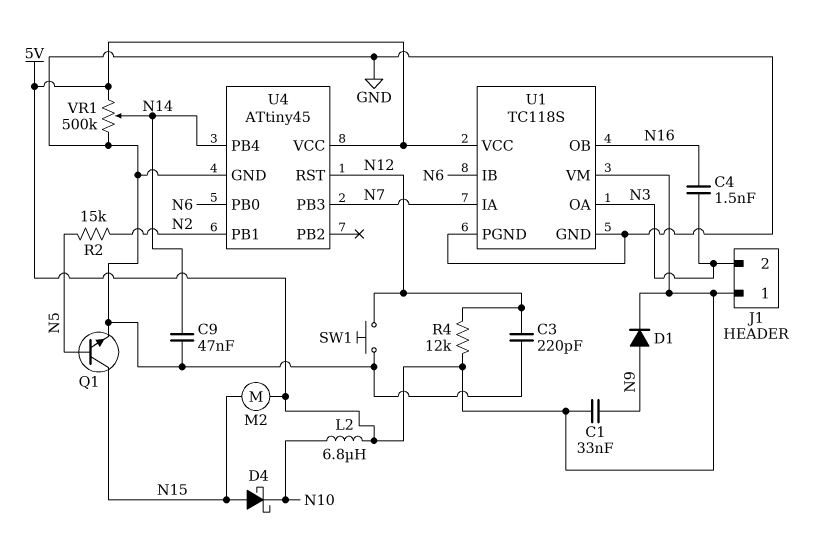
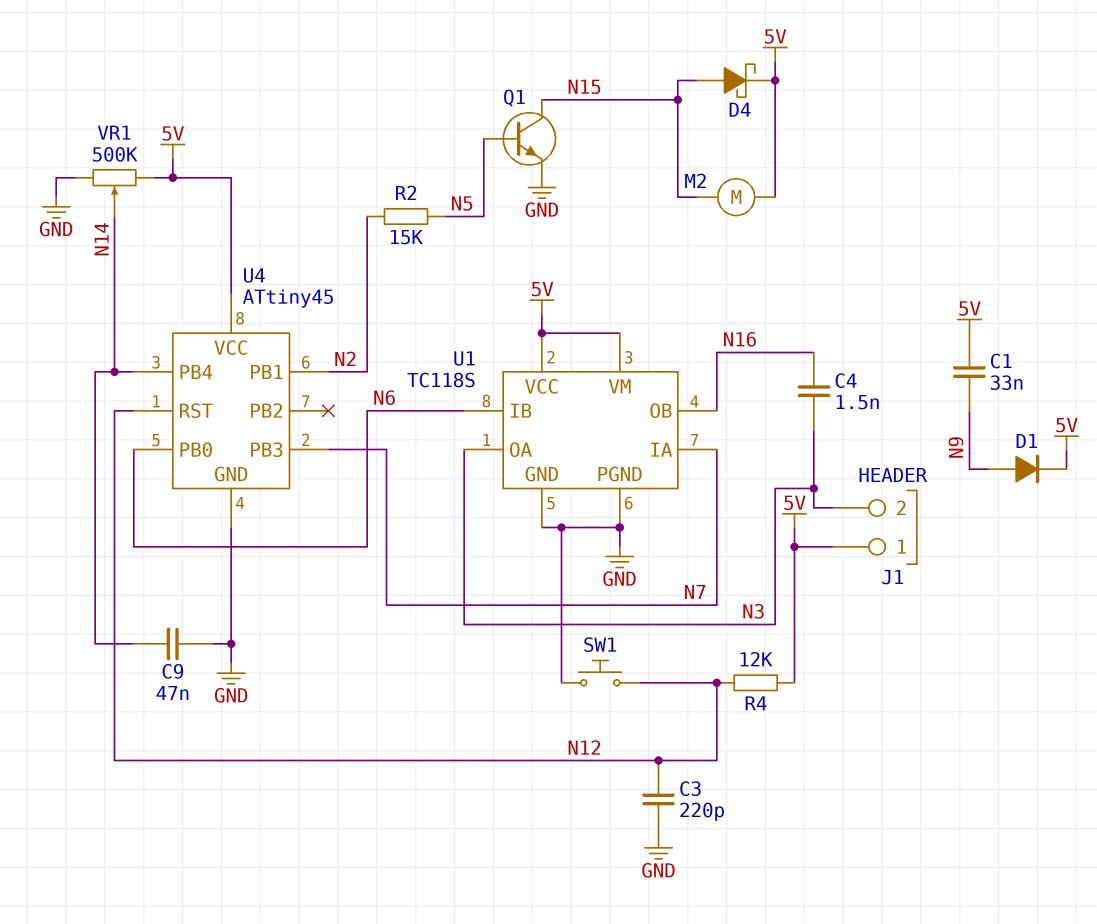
D4: schottky (A N15, K N10) -> schottky (A N15, K 5V)
L2: 6.8uH (5V, N10) -> none

